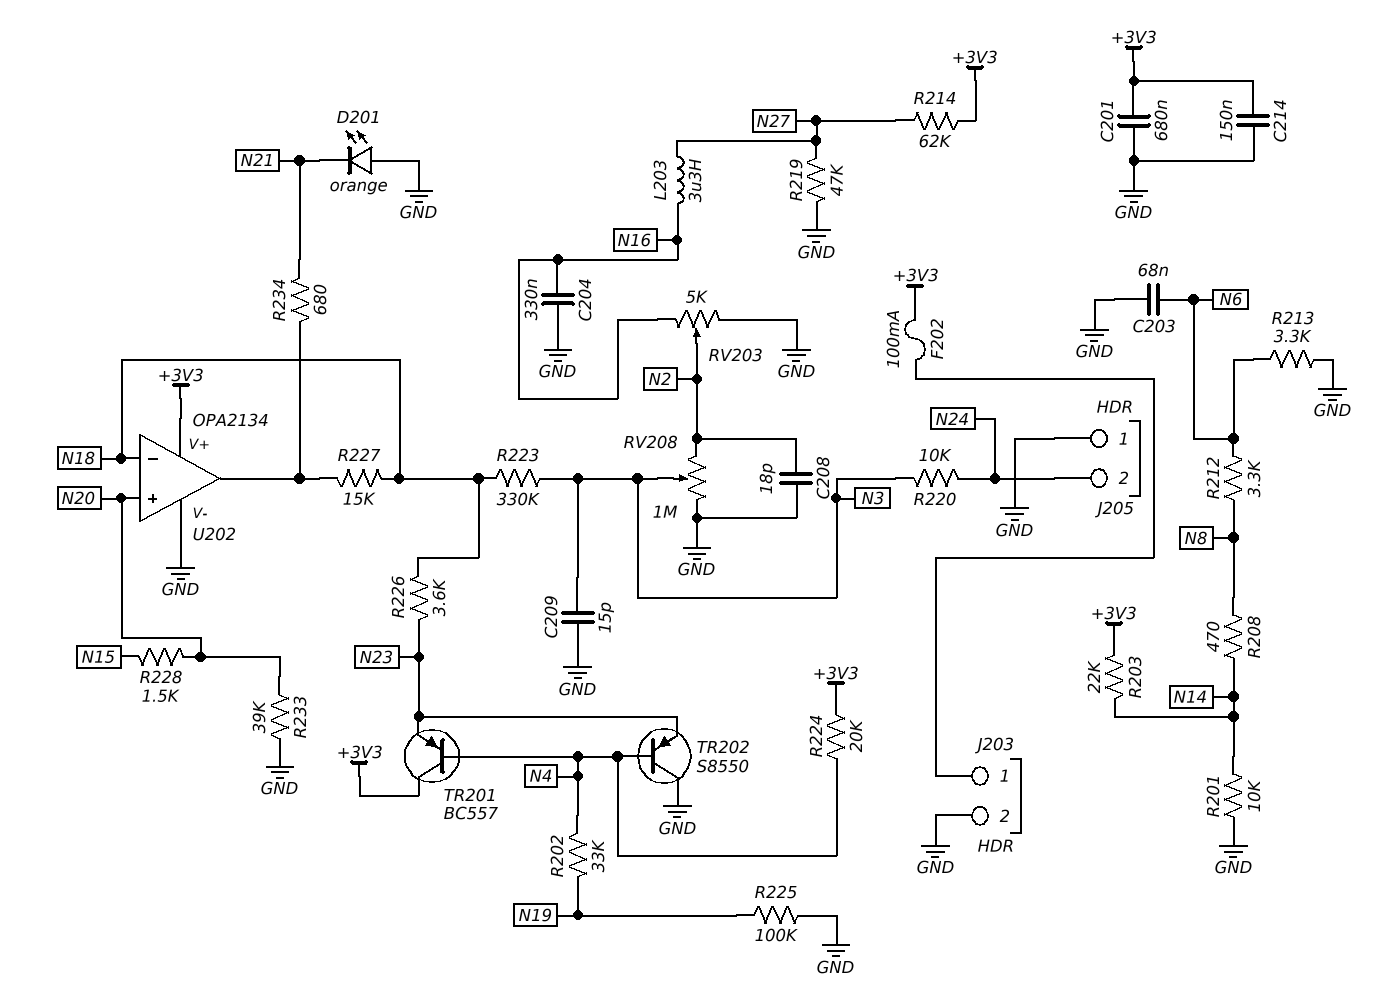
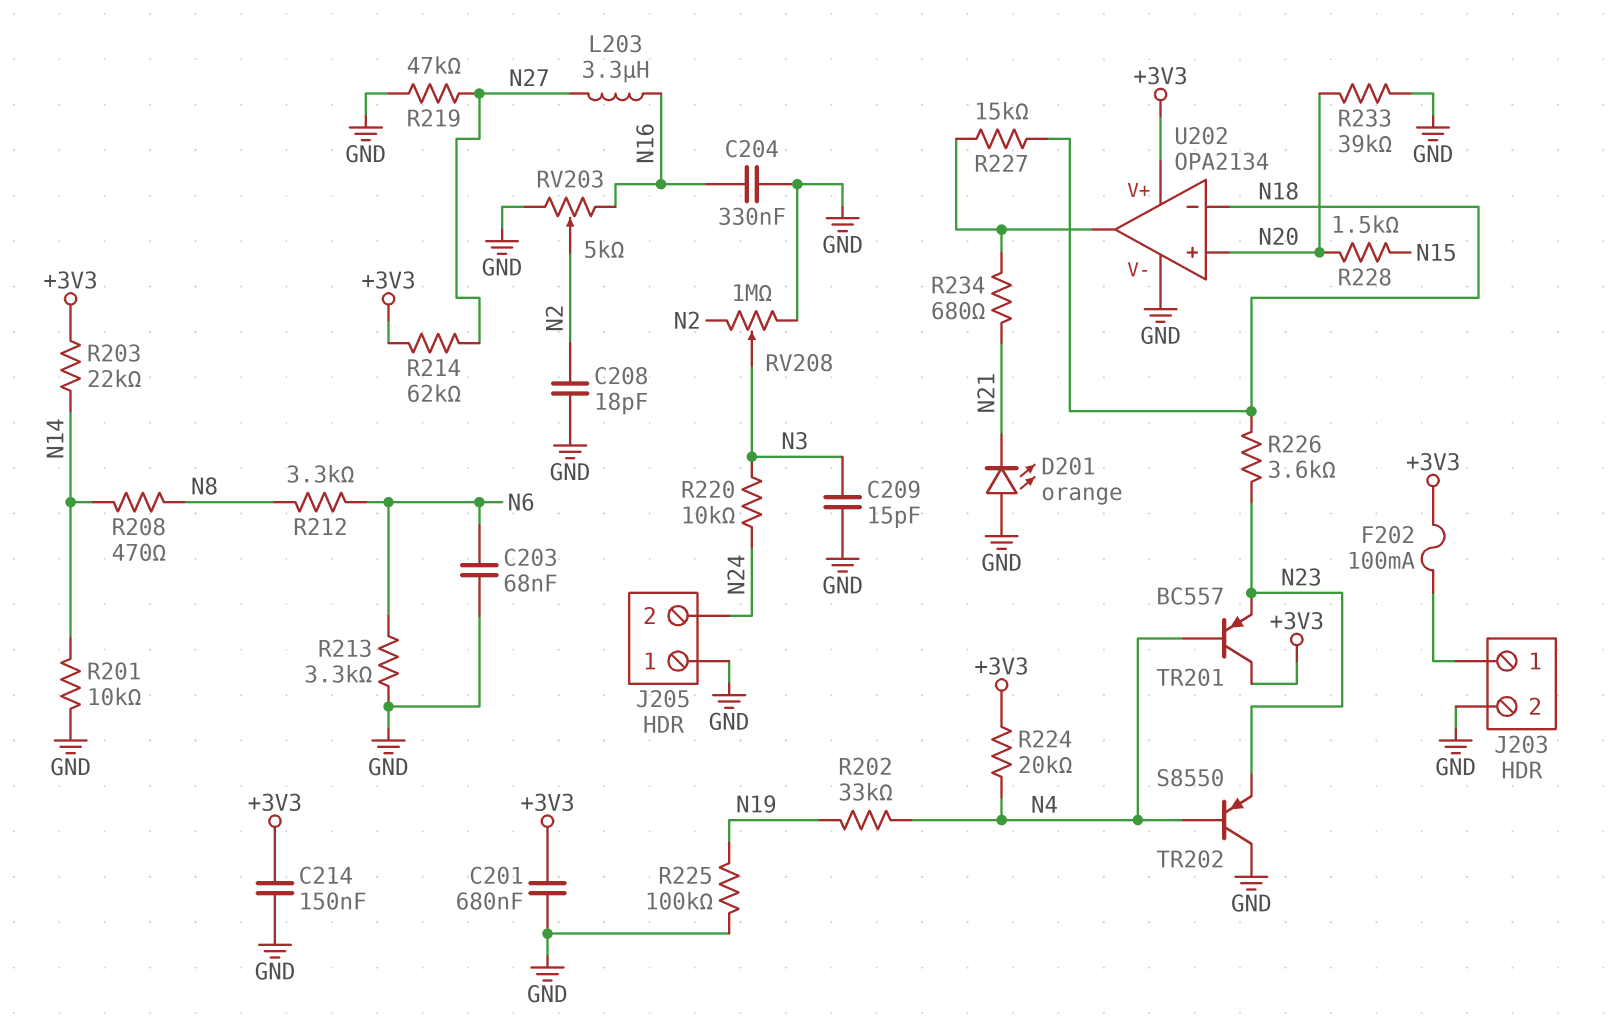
R223: 330k (N3, N18) -> none

